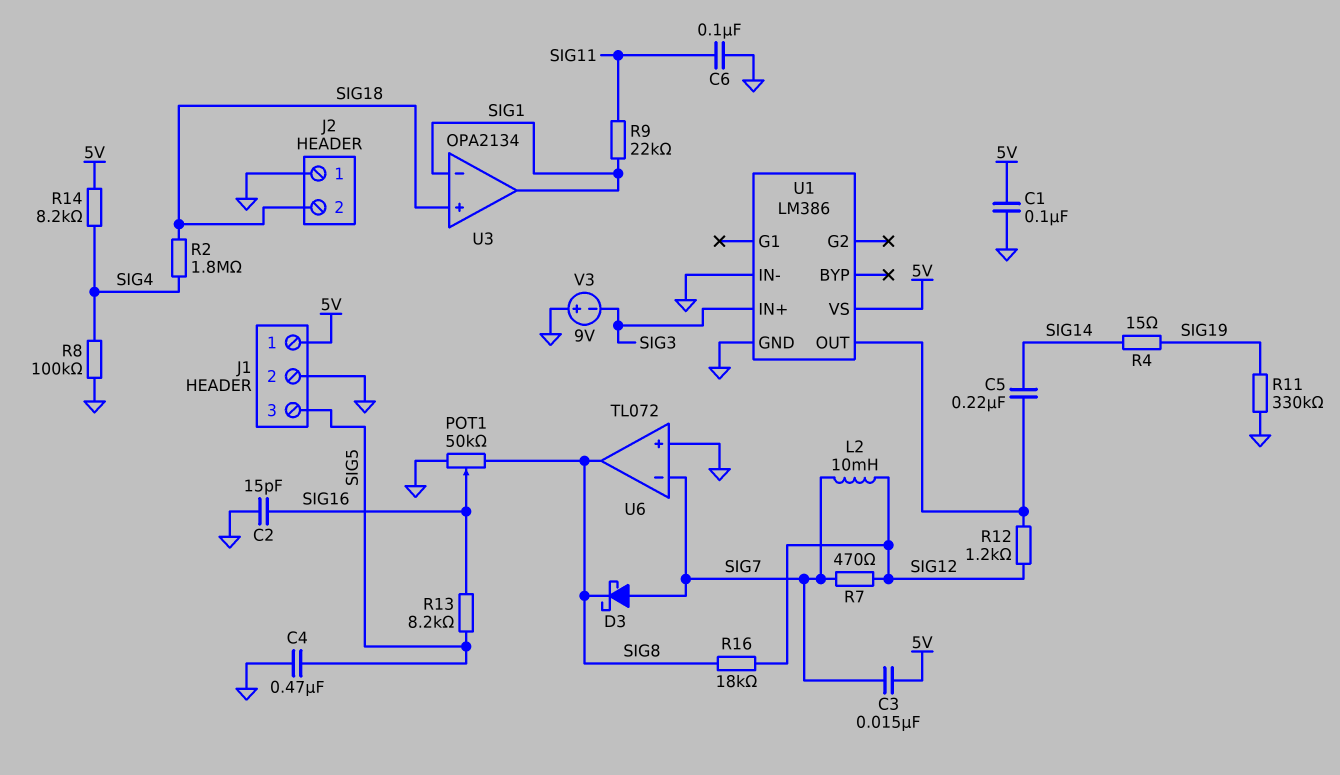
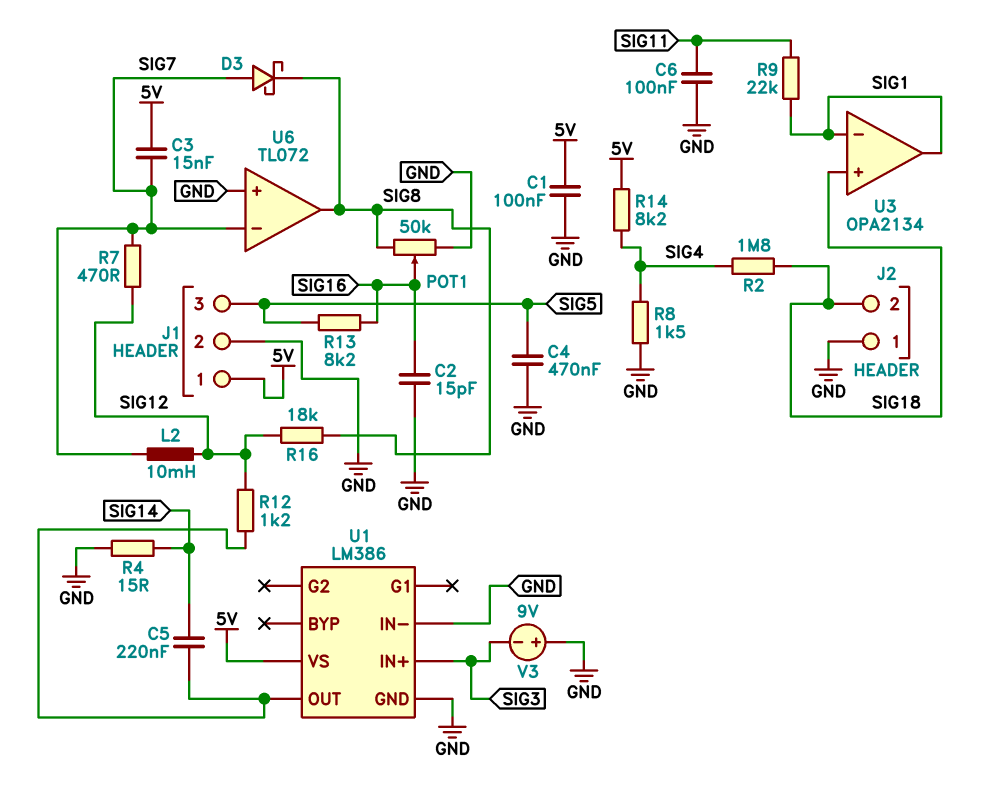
R4: 15 (SIG14, SIG19) -> 15 (GND, SIG14)
R8: 100k (GND, SIG4) -> 1.5k (GND, SIG4)
R11: 330k (GND, SIG19) -> none

